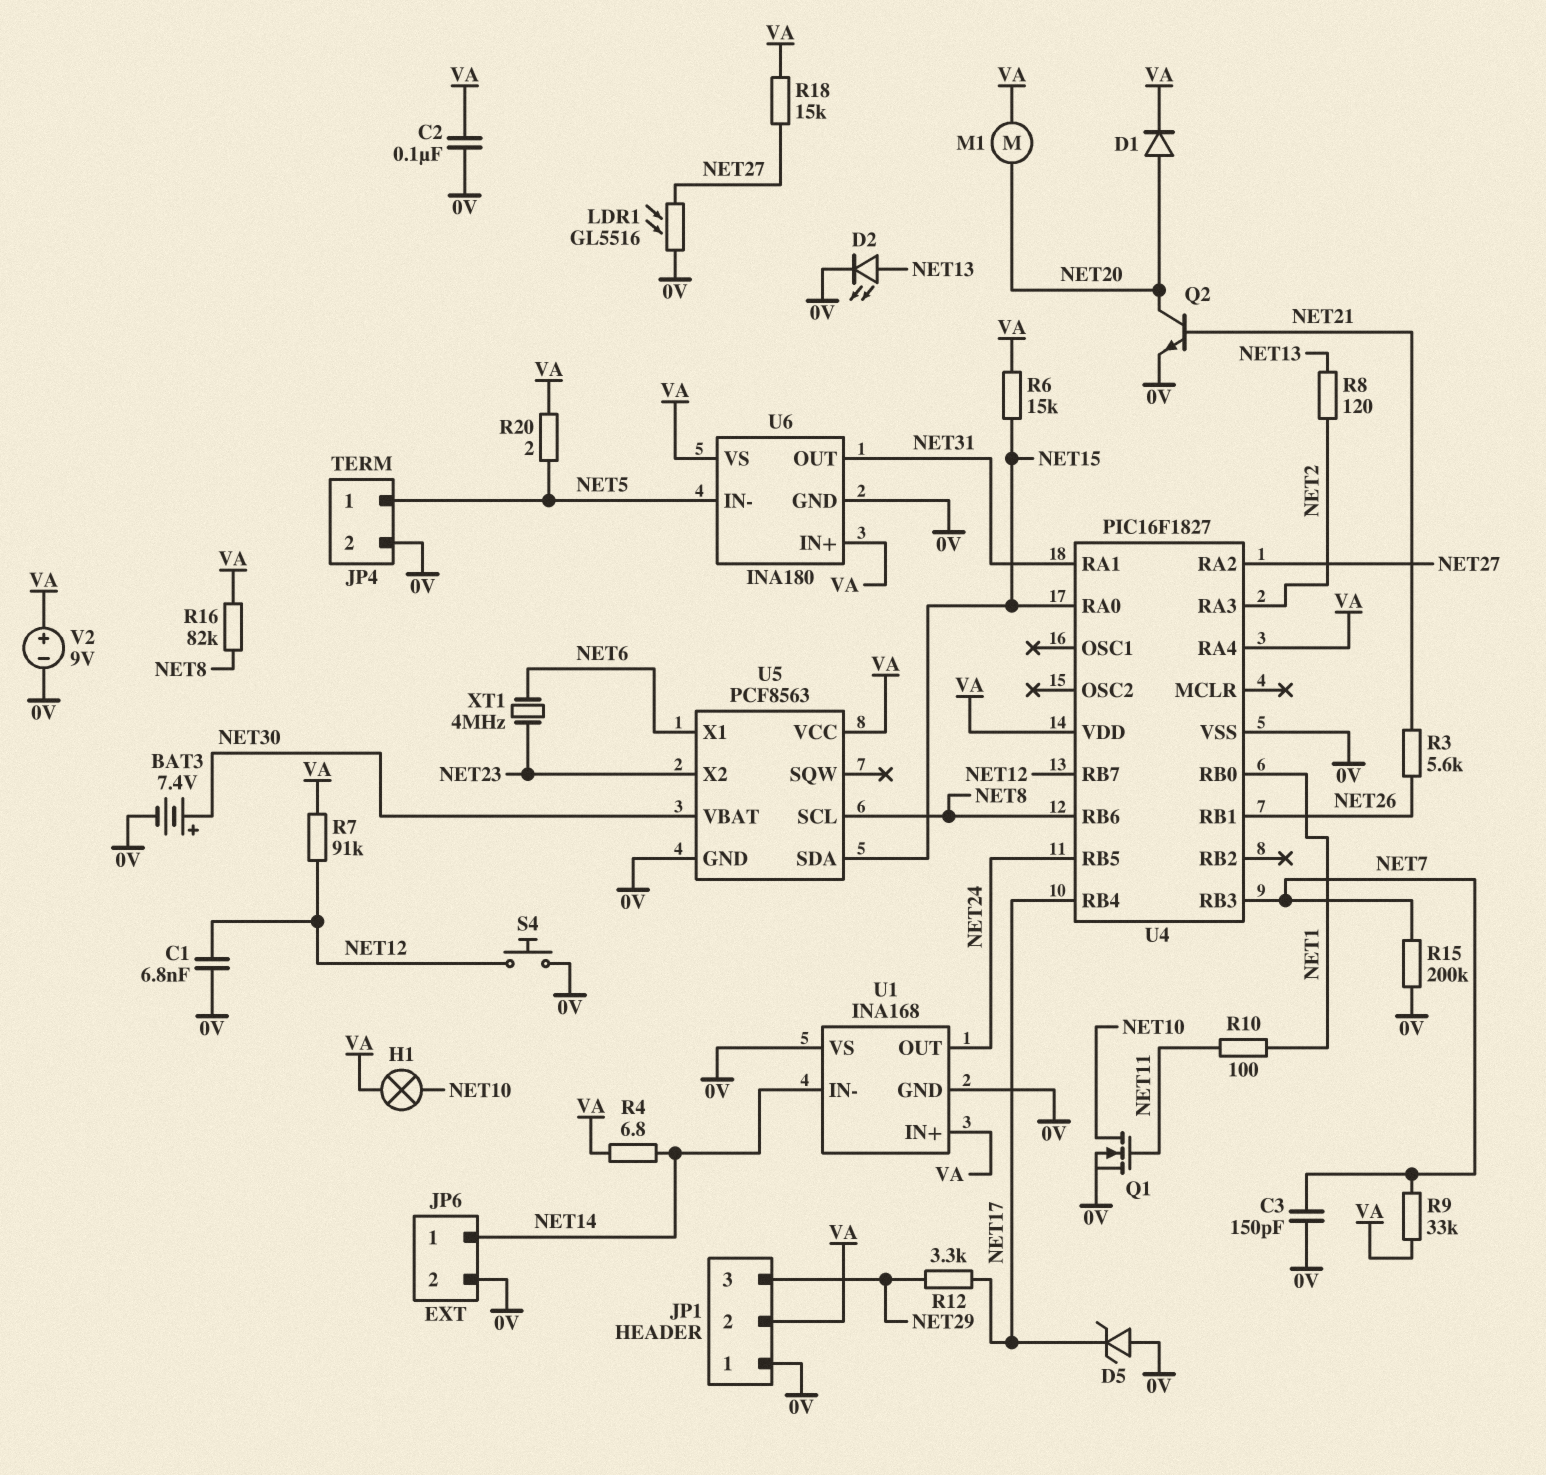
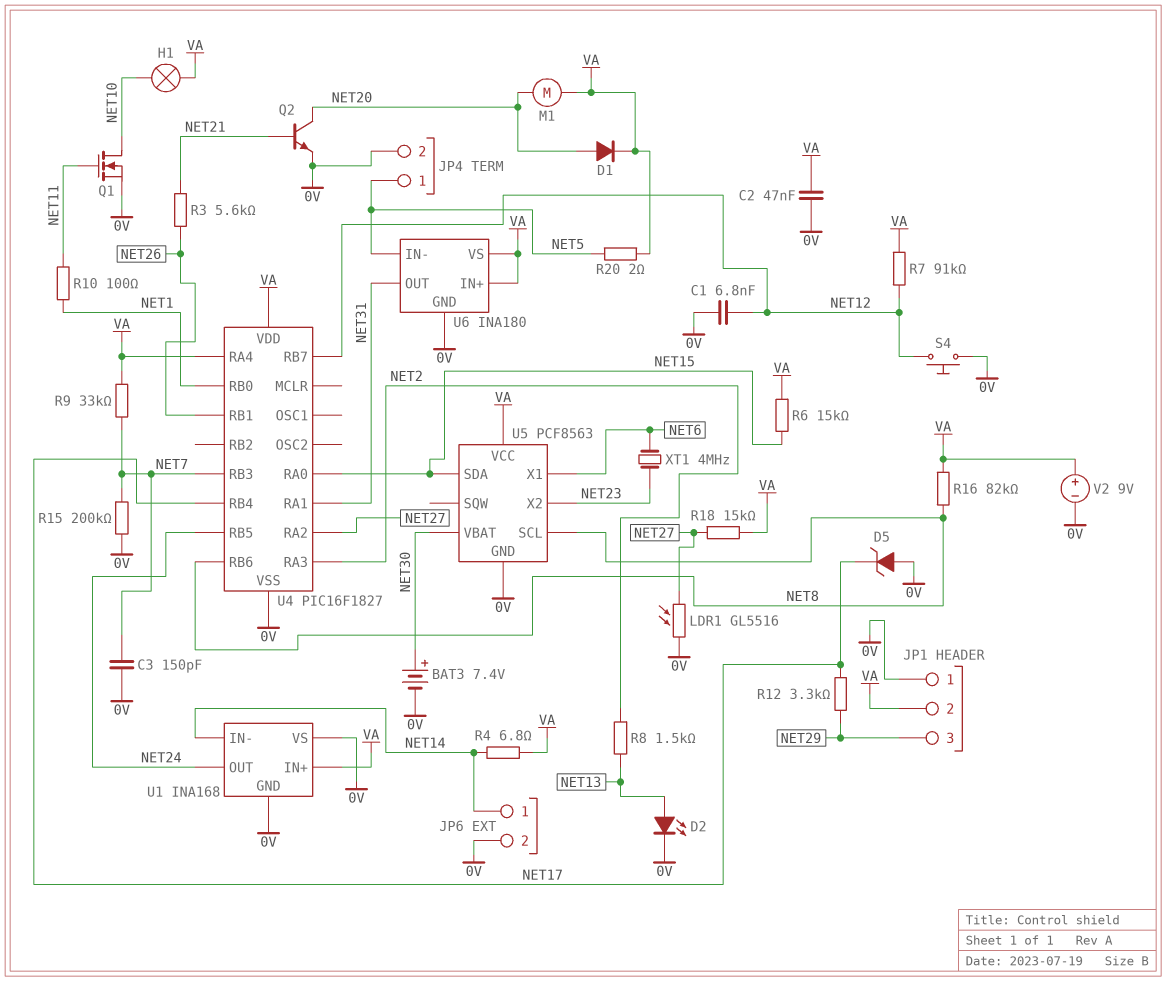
C2: 100nF (0V, VA) -> 47nF (0V, VA)
R8: 120 (NET2, NET13) -> 1.5k (NET2, NET13)

